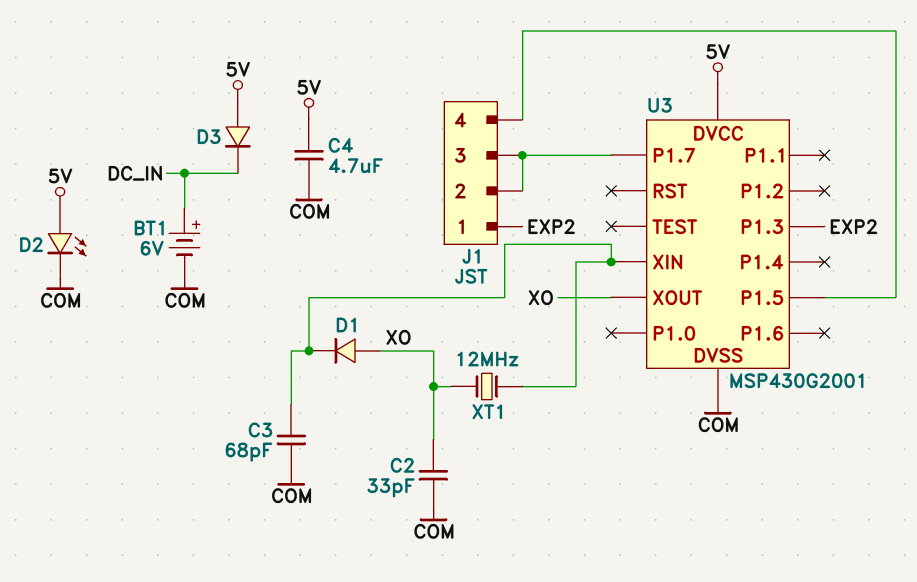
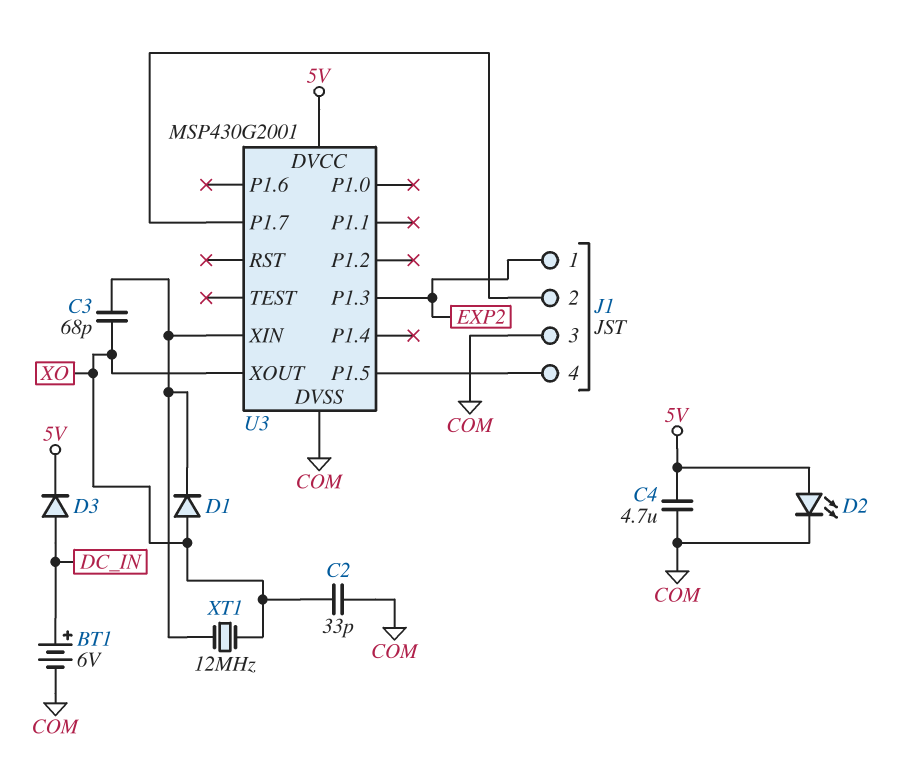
C3: 68pF (COM, U3/XIN) -> 68pF (U3/XIN, XO)
D3: diode (A 5V, K DC_IN) -> diode (A DC_IN, K 5V)
J1 pin 3: J1/2 -> COM

